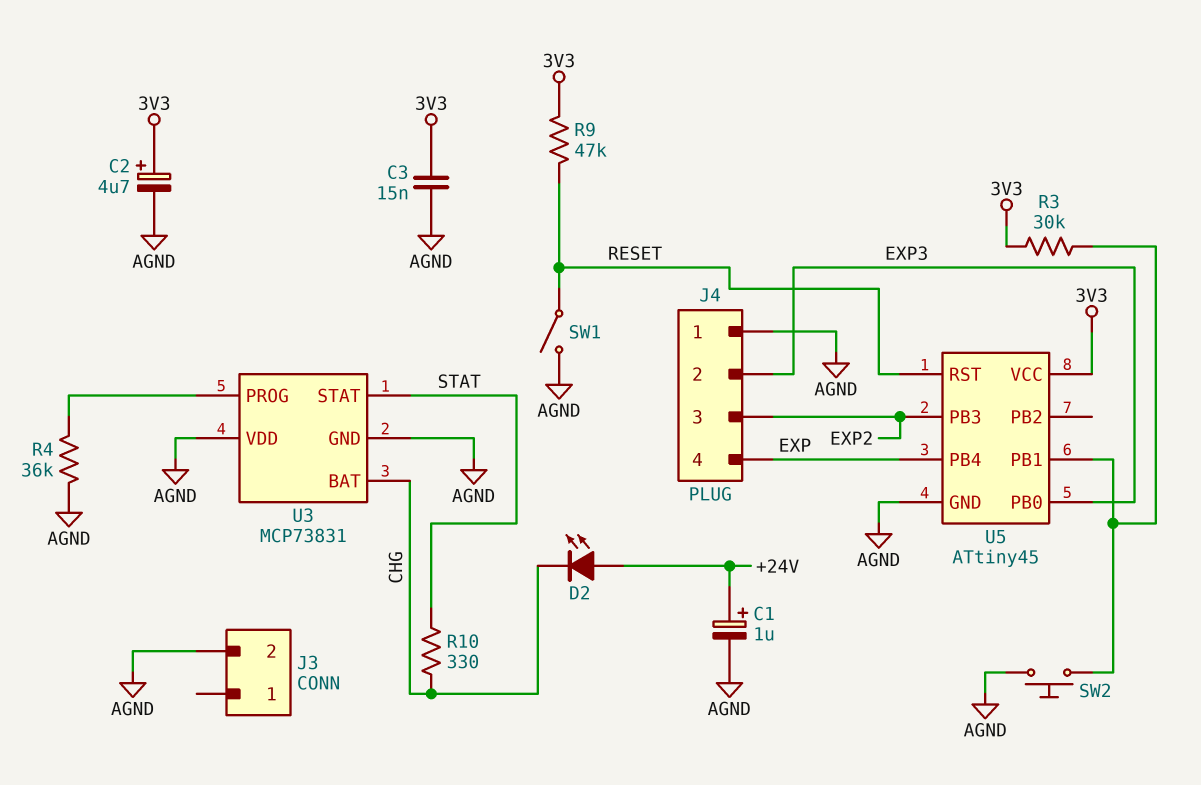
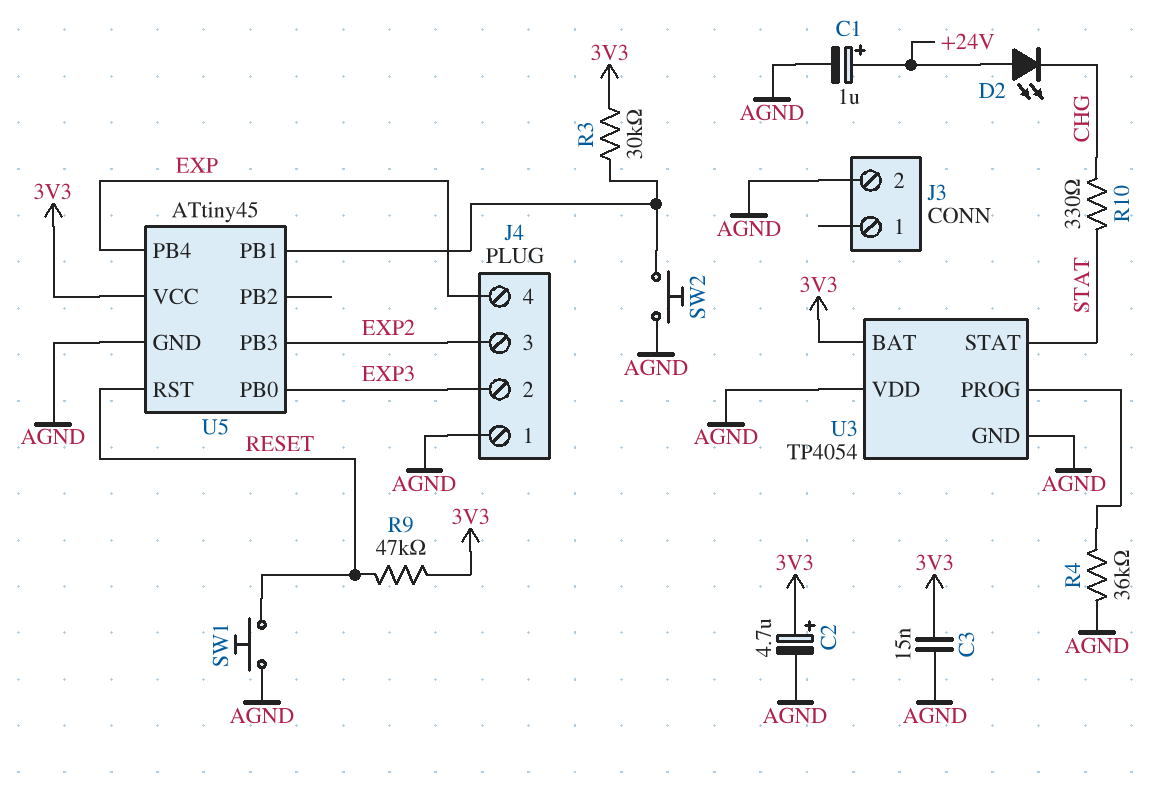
SW1: switch (AGND, RESET) -> button (AGND, RESET)
U3: MCP73831 -> TP4054
U3 pin BAT: CHG -> 3V3

